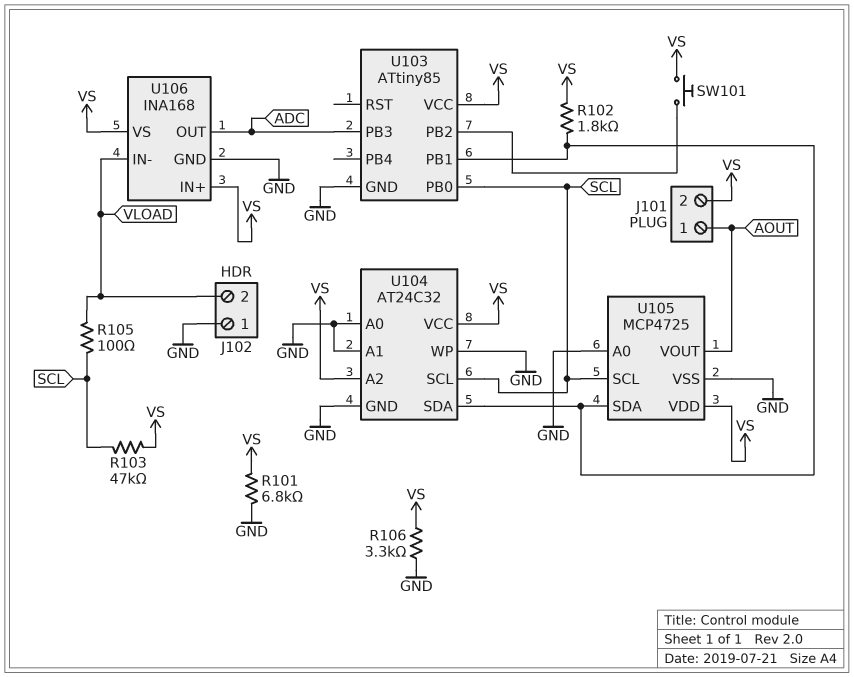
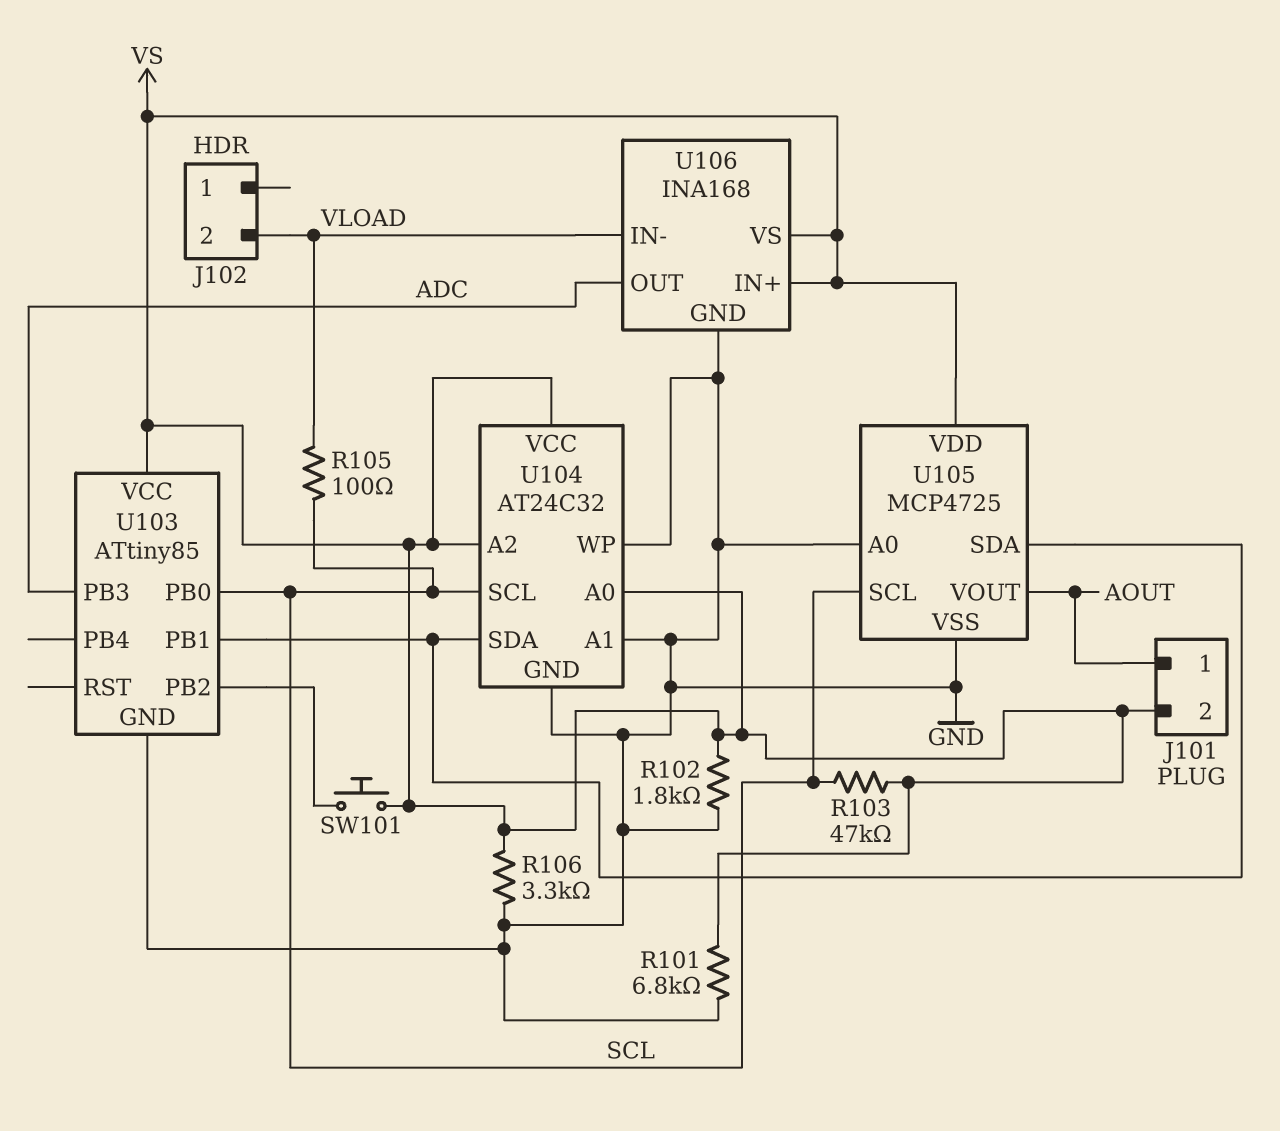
J102 pin 1: GND -> none
R102: 1.8k (U103/PB1, VS) -> 1.8k (GND, VS)
U104 pin A0: GND -> VS

